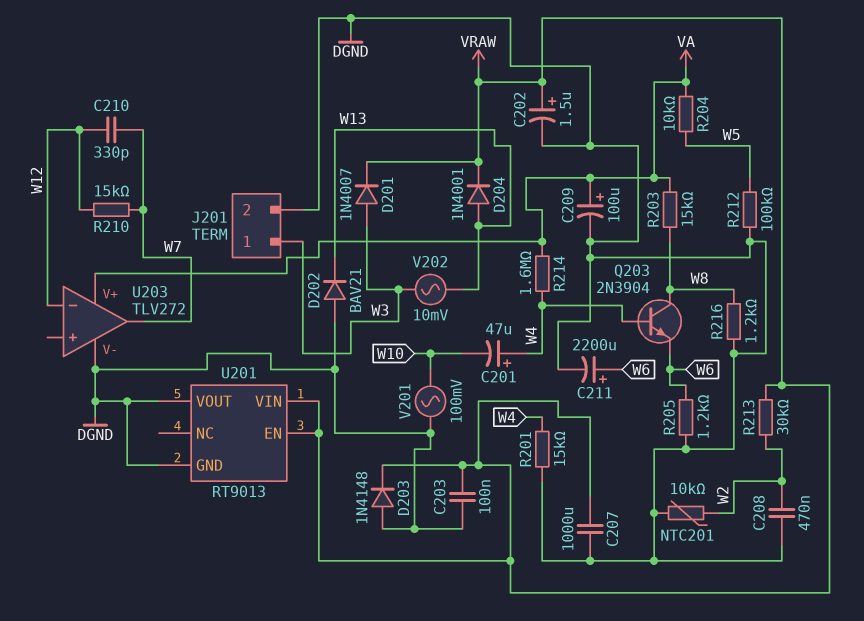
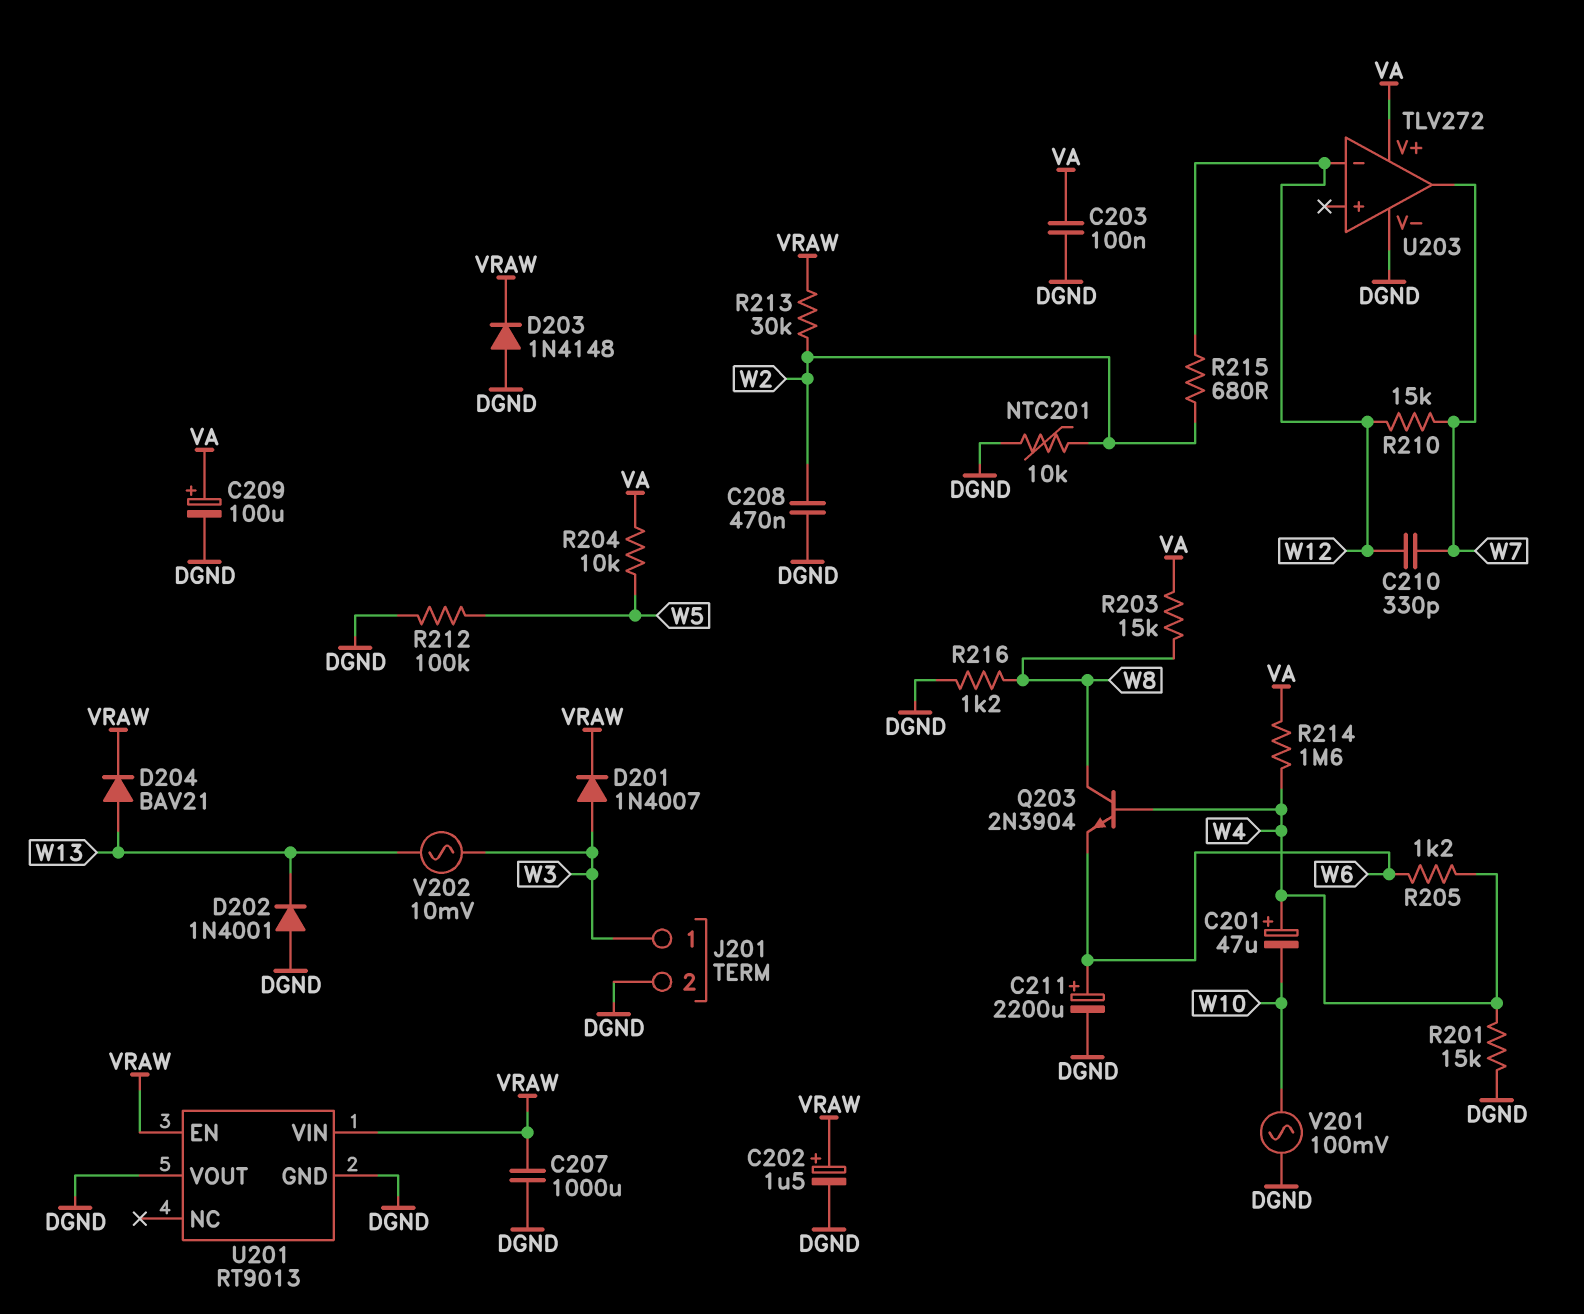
C203: 100nF (DGND, VRAW) -> 100nF (DGND, VA)
D202: diode BAV21 (A DGND, K W13) -> diode 1N4001 (A DGND, K W13)
D204: diode 1N4001 (A W13, K VRAW) -> diode BAV21 (A W13, K VRAW)
R205: 1.2k (DGND, W6) -> 1.2k (W4, W6)
R215: none -> 680 (W2, W12)

